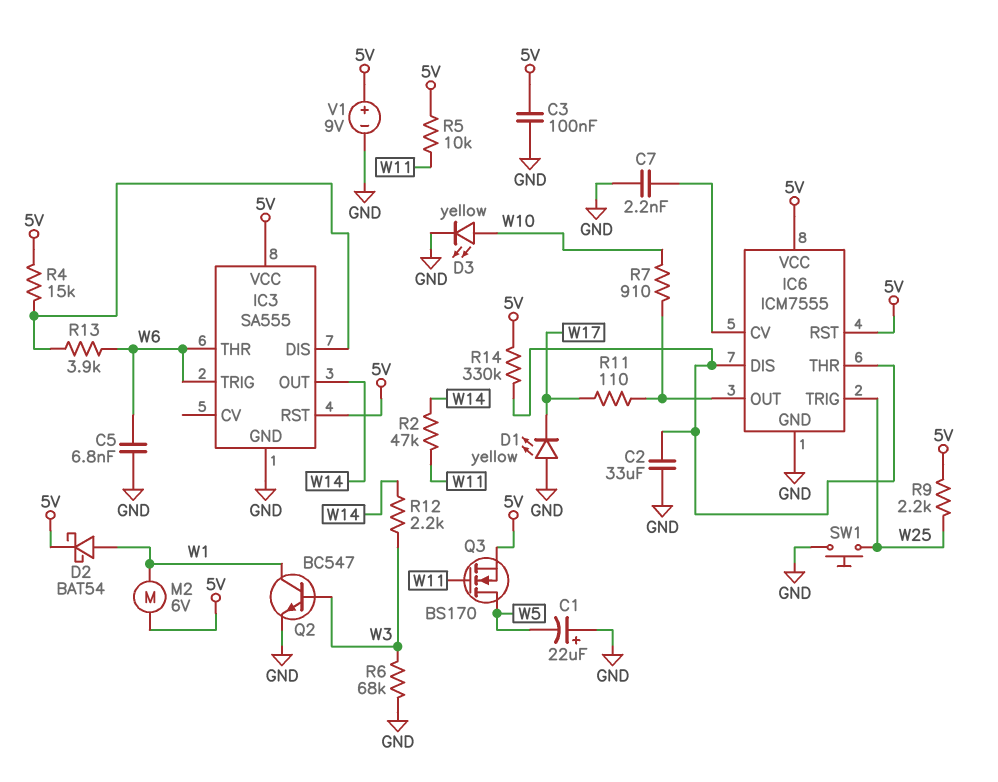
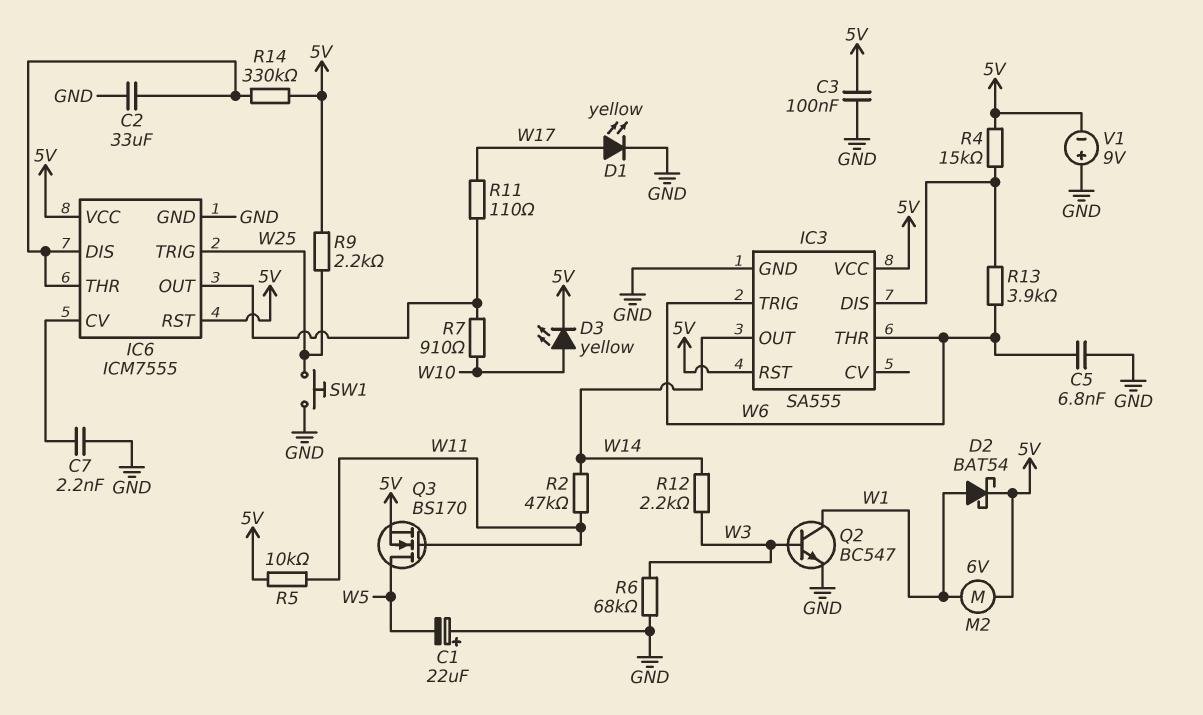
D1: LED yellow (A GND, K W17) -> LED yellow (A W17, K GND)
D3: LED yellow (A W10, K GND) -> LED yellow (A W10, K 5V)
V1: 9V (plus 5V, minus GND) -> 9V (plus GND, minus 5V)

